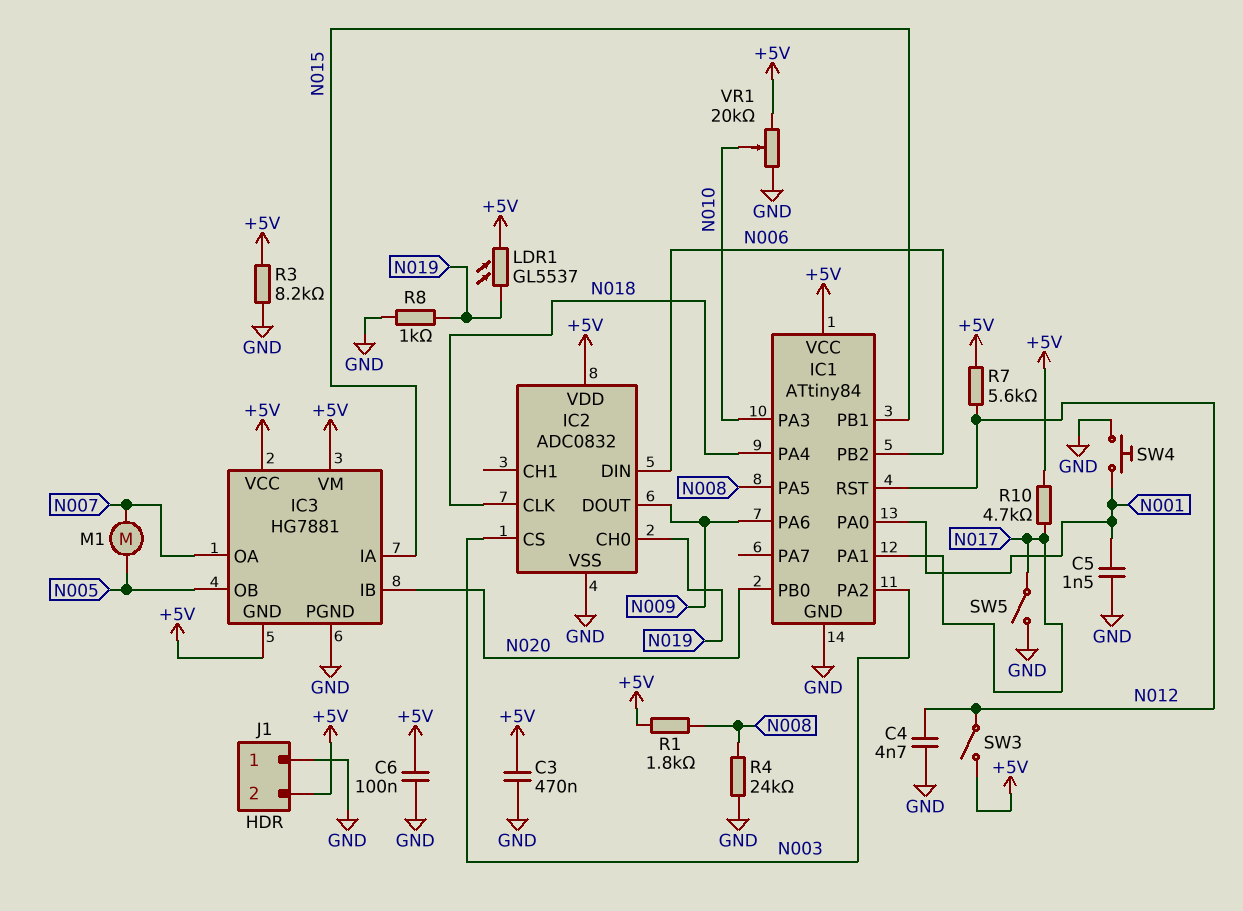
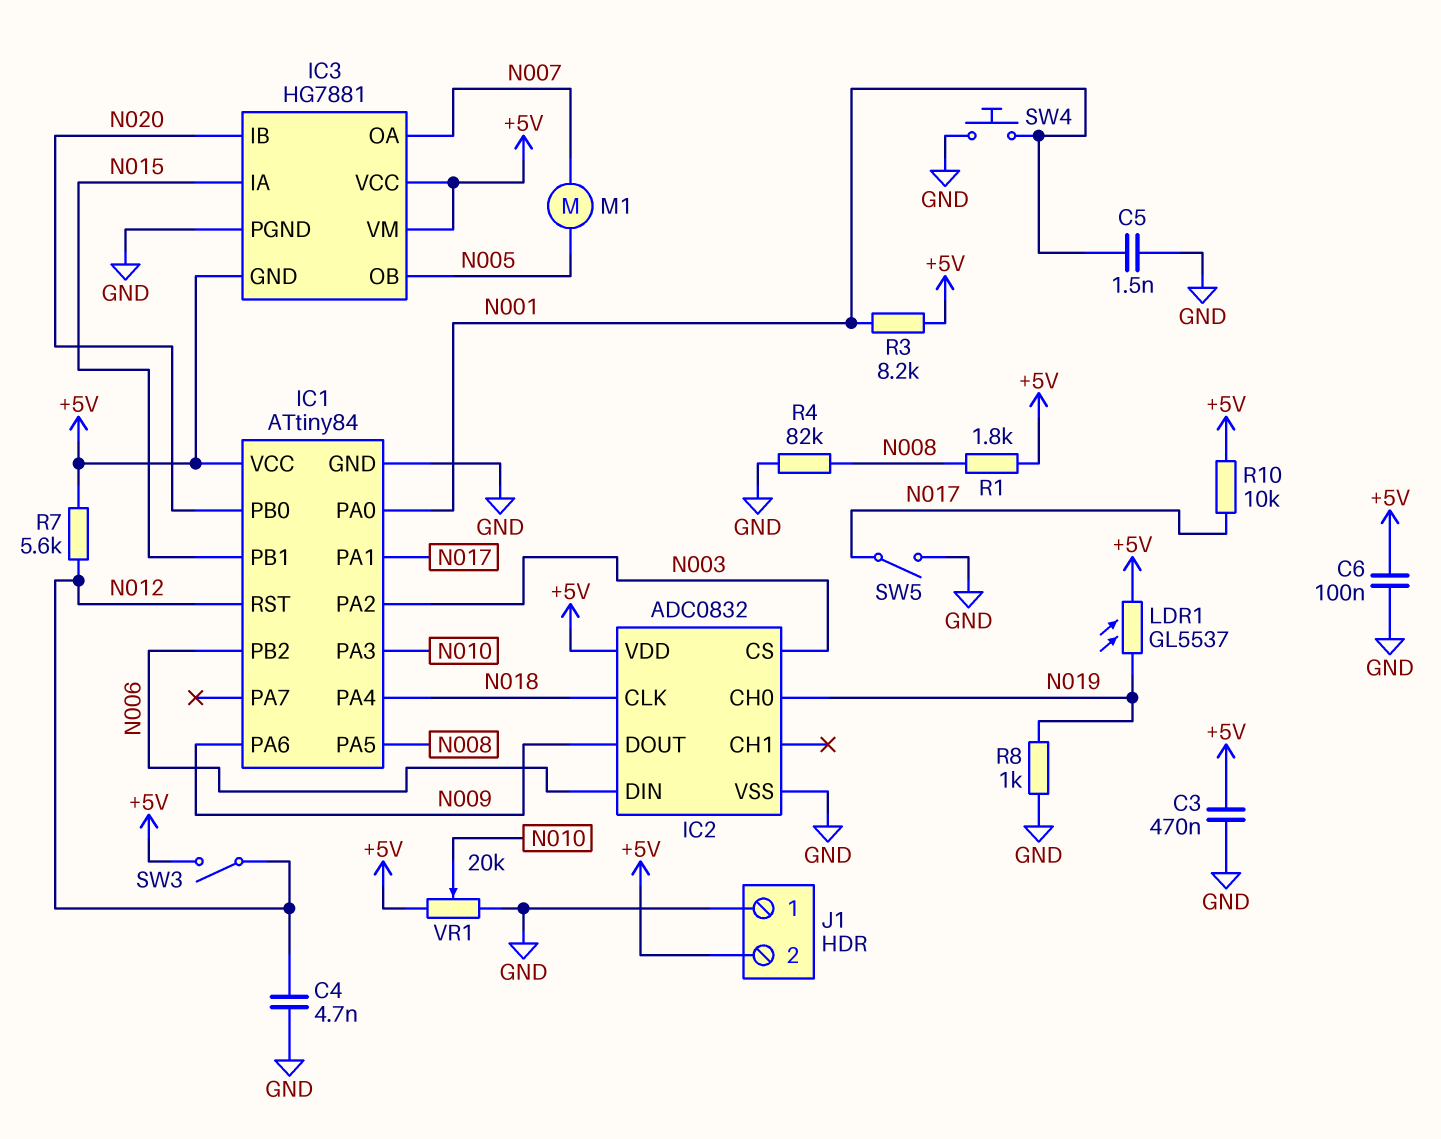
R3: 8.2k (+5V, GND) -> 8.2k (+5V, N001)
R4: 24k (GND, N008) -> 82k (GND, N008)
R10: 4.7k (+5V, N017) -> 10k (+5V, N017)

